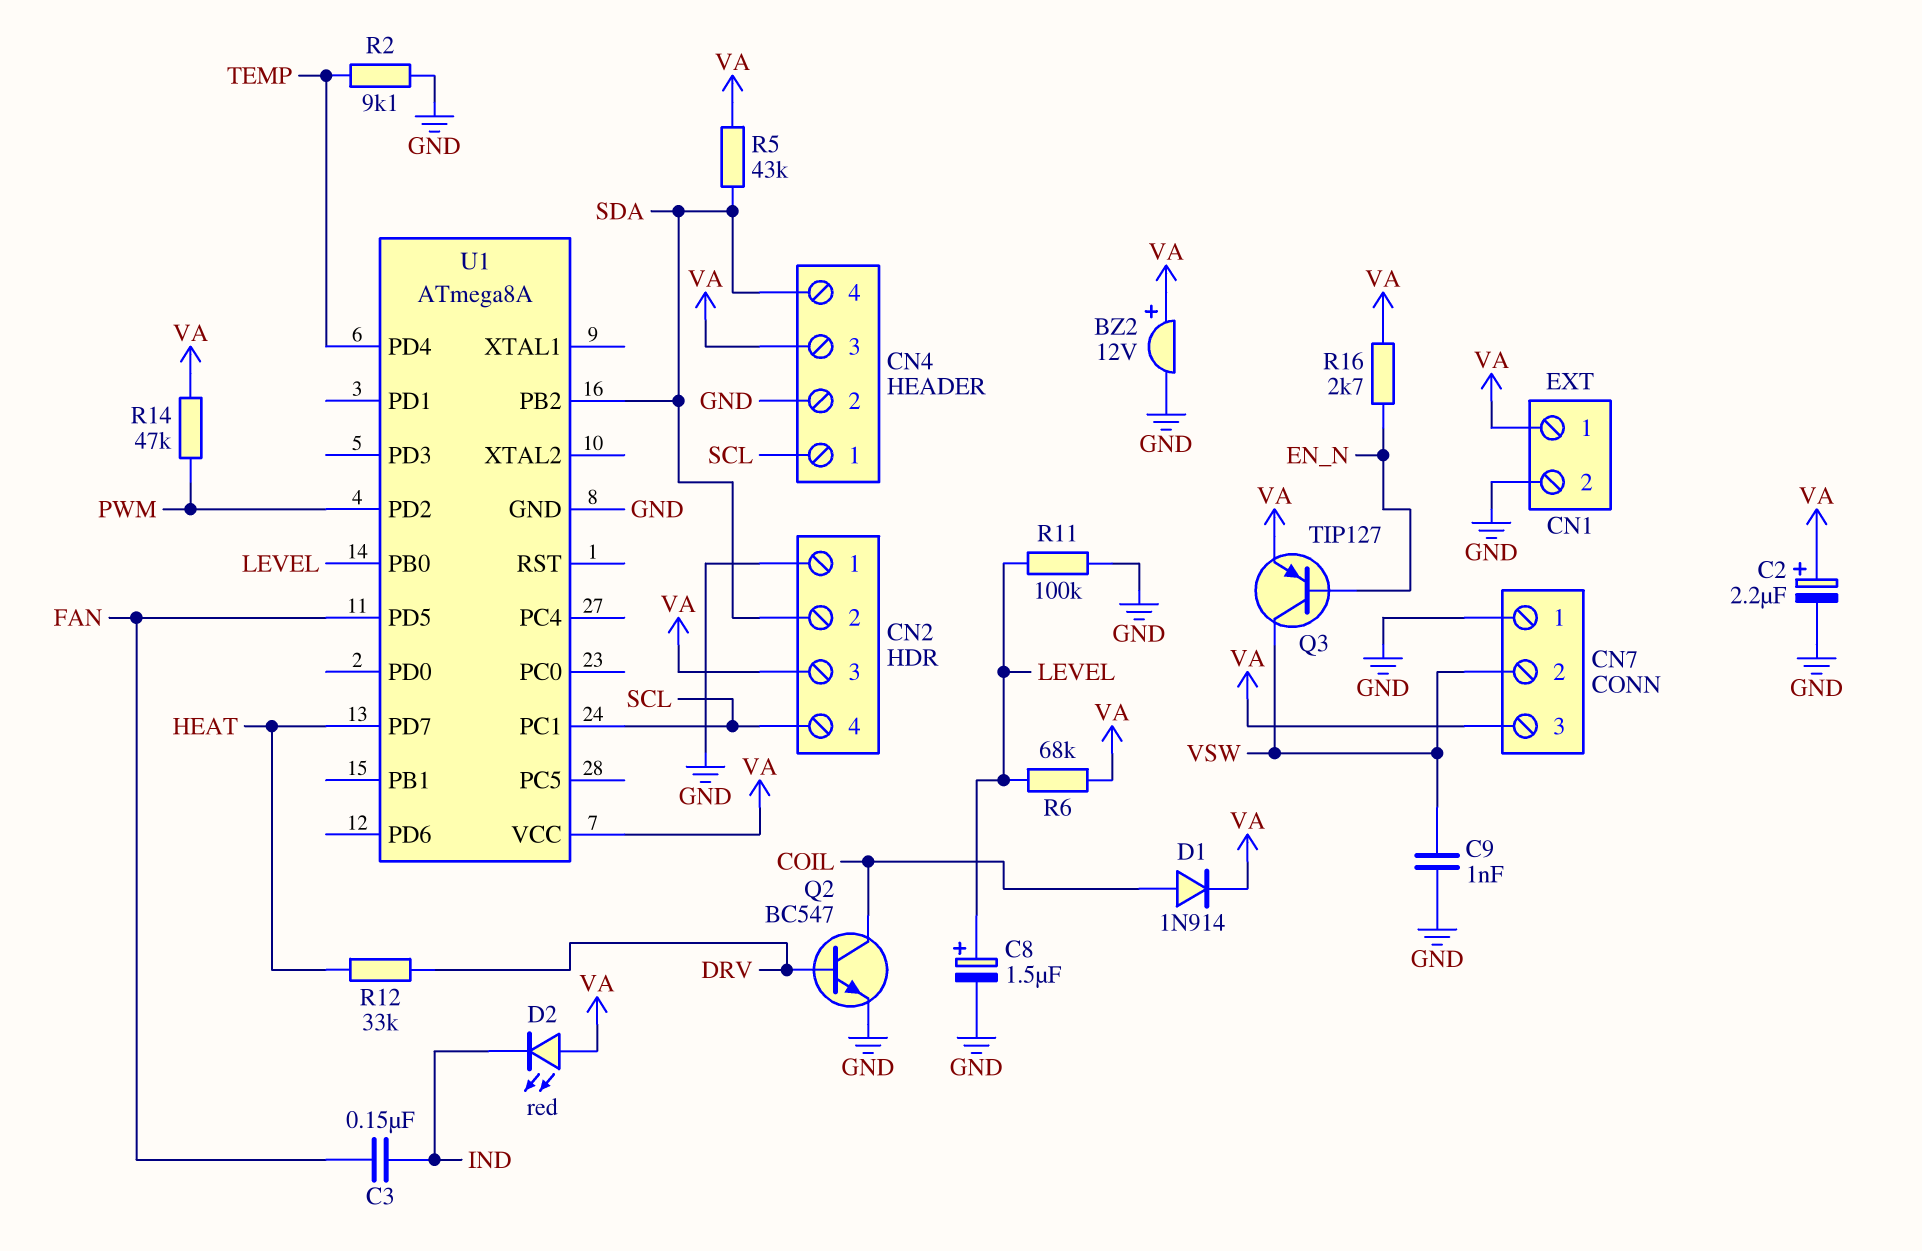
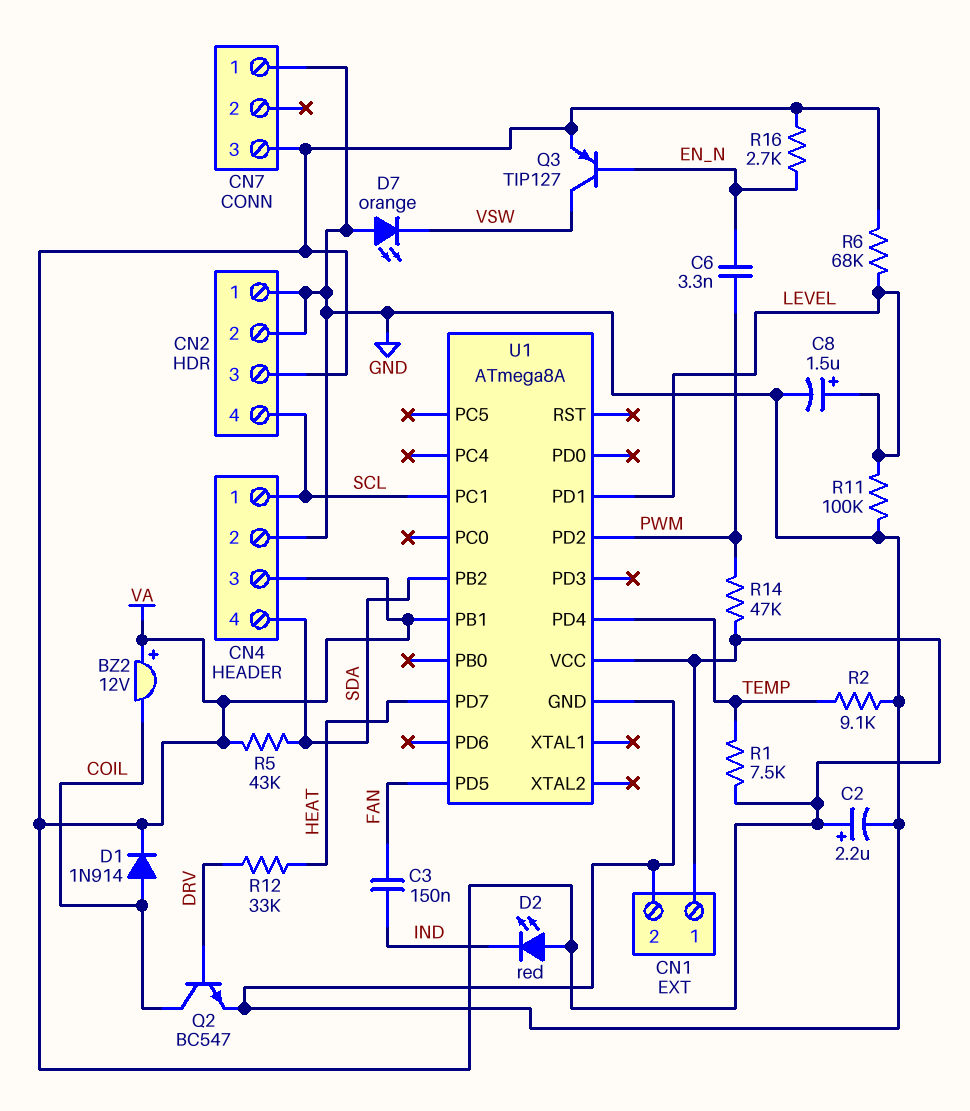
BZ2: buzzer 12V (plus VA, minus GND) -> buzzer 12V (plus VA, minus COIL)
C6: none -> 3.3nF (EN_N, PWM)
C9: 1nF (GND, VSW) -> none
CN2 pin 2: SDA -> GND
CN7 pin 2: VSW -> none
D7: none -> LED orange (A GND, K VSW)
R1: none -> 7.5k (TEMP, VA)
U1 pin PB0: LEVEL -> none
U1 pin PB1: none -> VA
U1 pin PD1: none -> LEVEL

